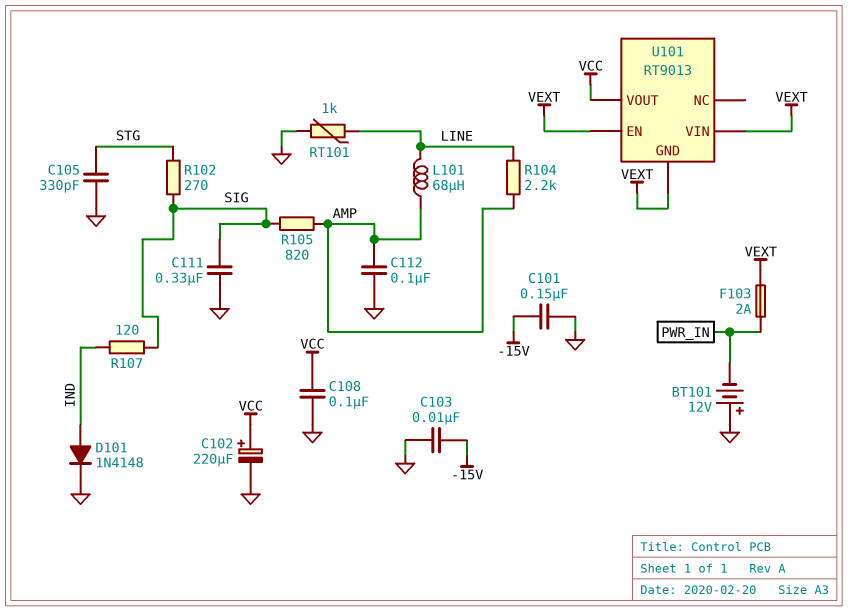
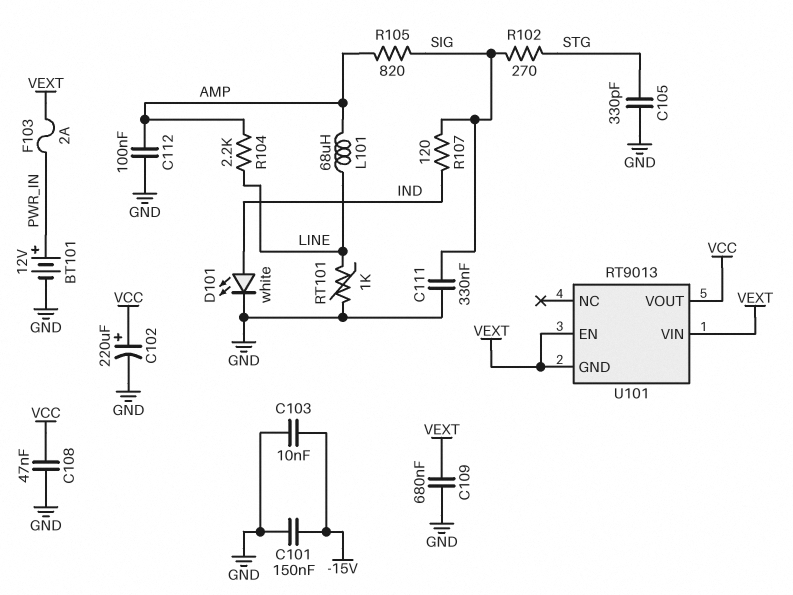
BT101: 12V (plus GND, minus PWR_IN) -> 12V (plus PWR_IN, minus GND)
C108: 100nF (GND, VCC) -> 47nF (GND, VCC)
C109: none -> 680nF (GND, VEXT)
D101: diode 1N4148 (A IND, K GND) -> LED white (A IND, K GND)

